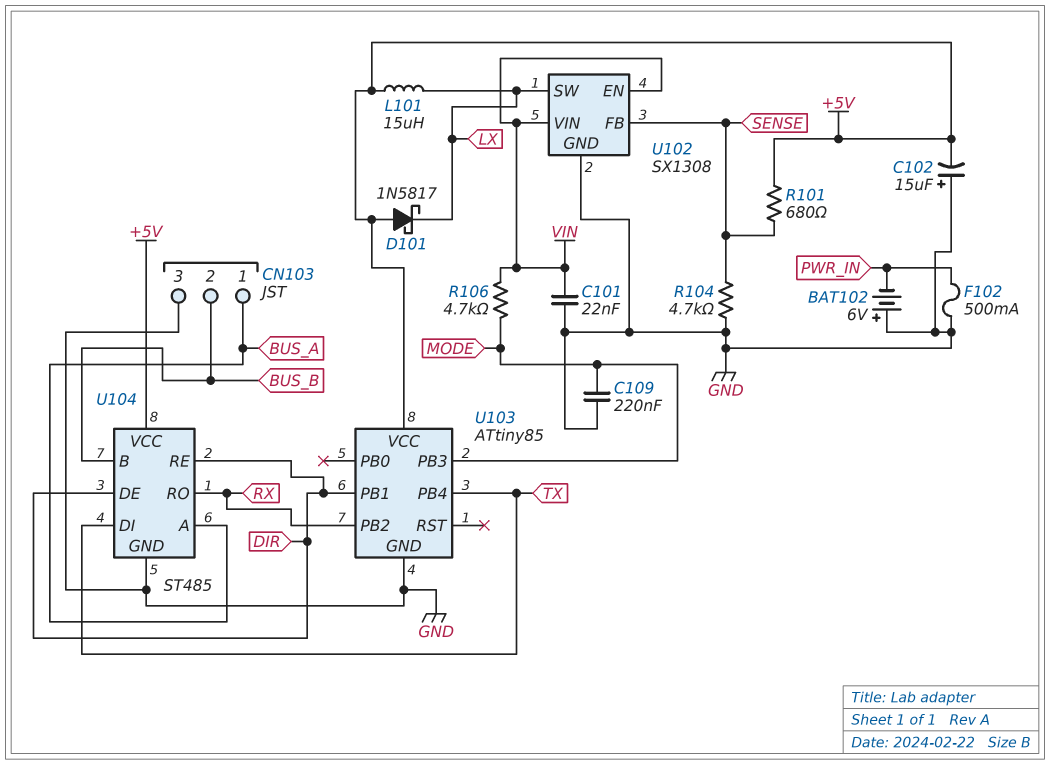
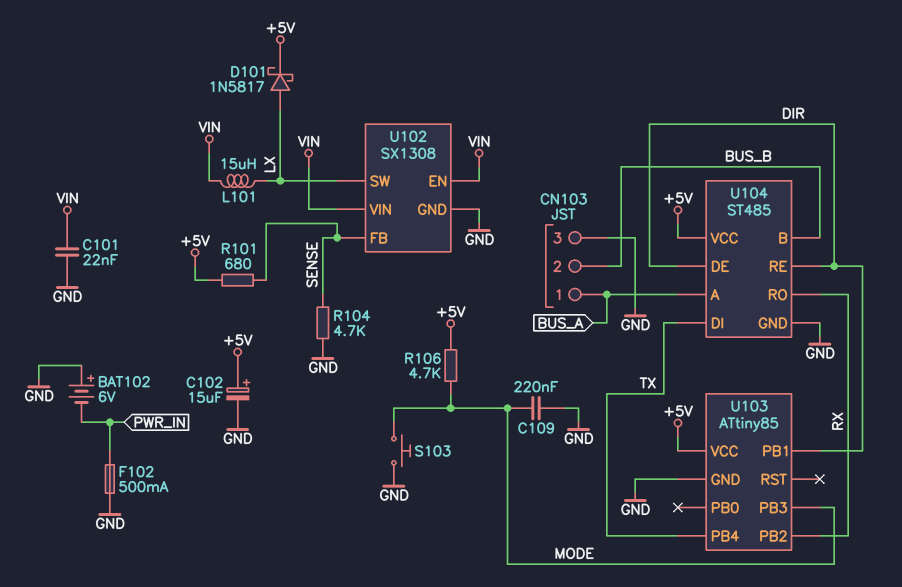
C102: 15uF (plus GND, minus +5V) -> 15uF (plus +5V, minus GND)
D101: schottky 1N5817 (A +5V, K LX) -> schottky 1N5817 (A LX, K +5V)
L101: 15uH (+5V, LX) -> 15uH (LX, VIN)
R106: 4.7k (MODE, VIN) -> 4.7k (+5V, MODE)
S103: none -> button (GND, MODE)

